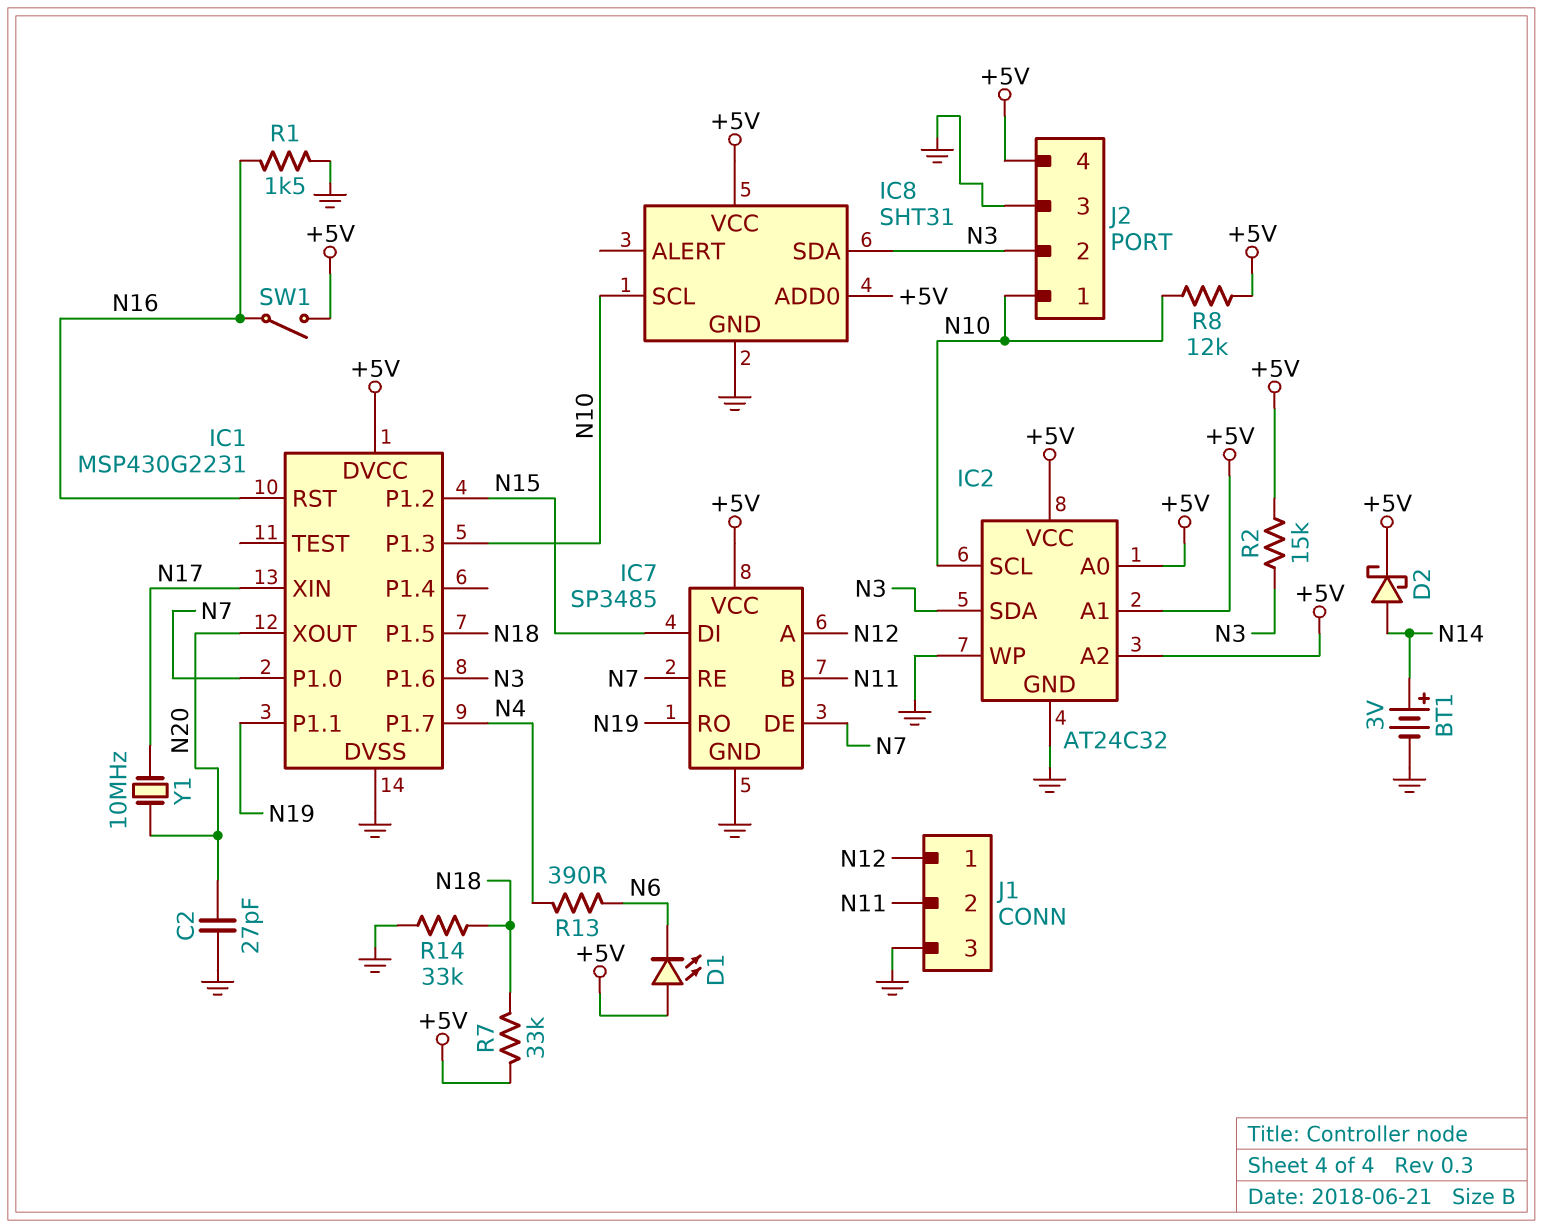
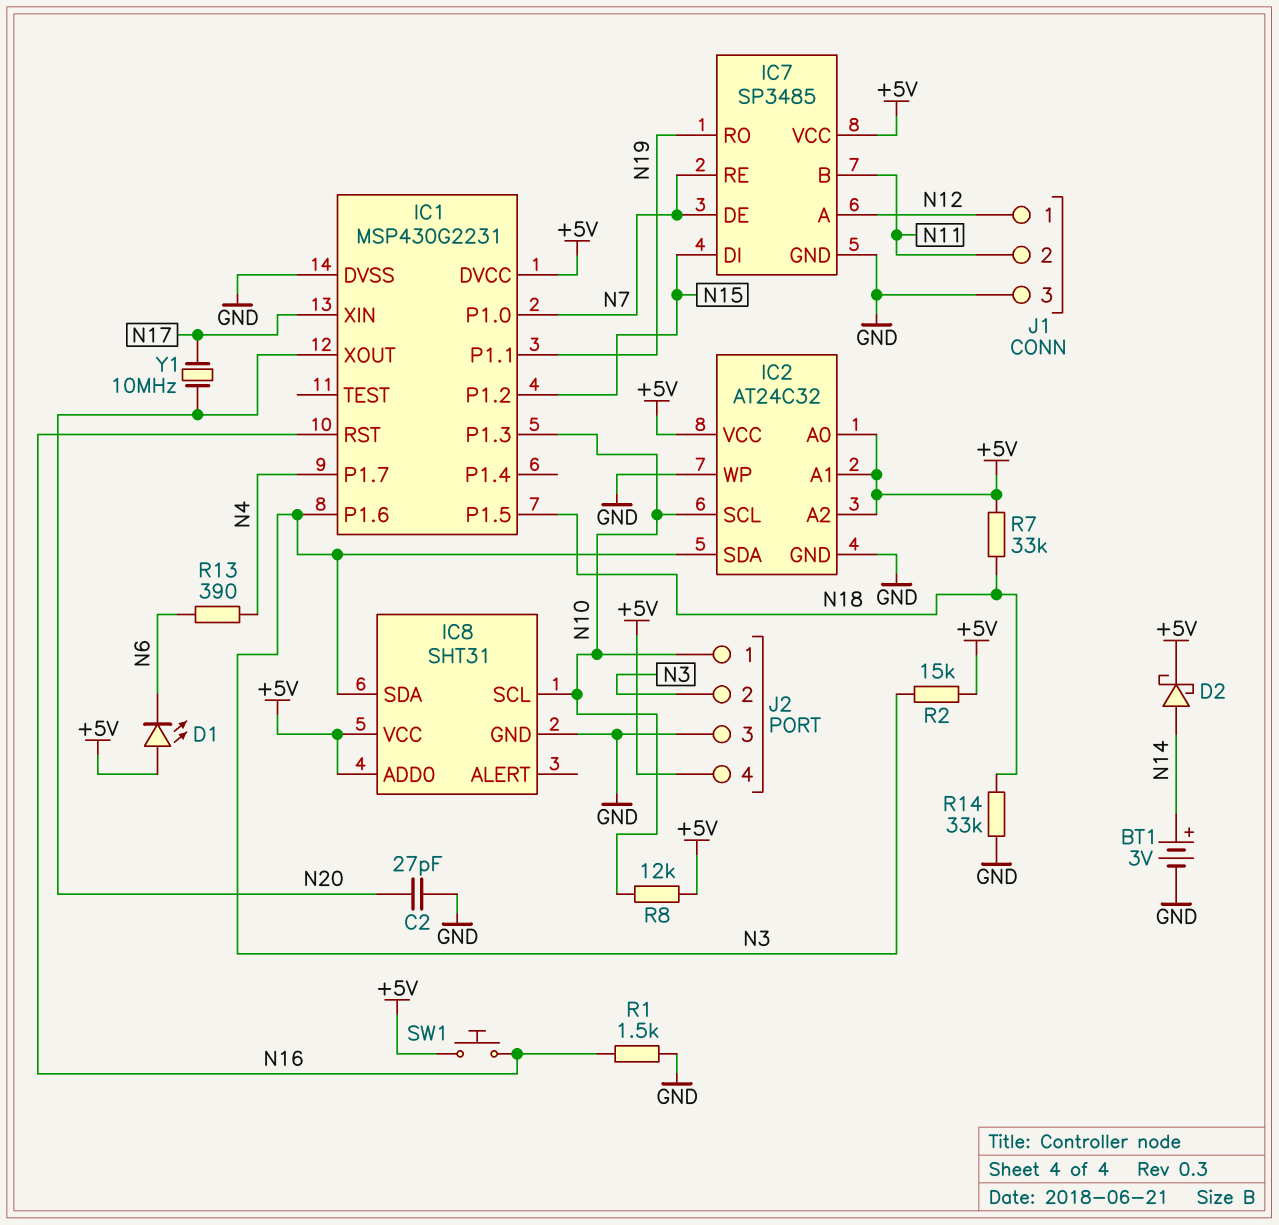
SW1: switch (+5V, N16) -> button (+5V, N16)

